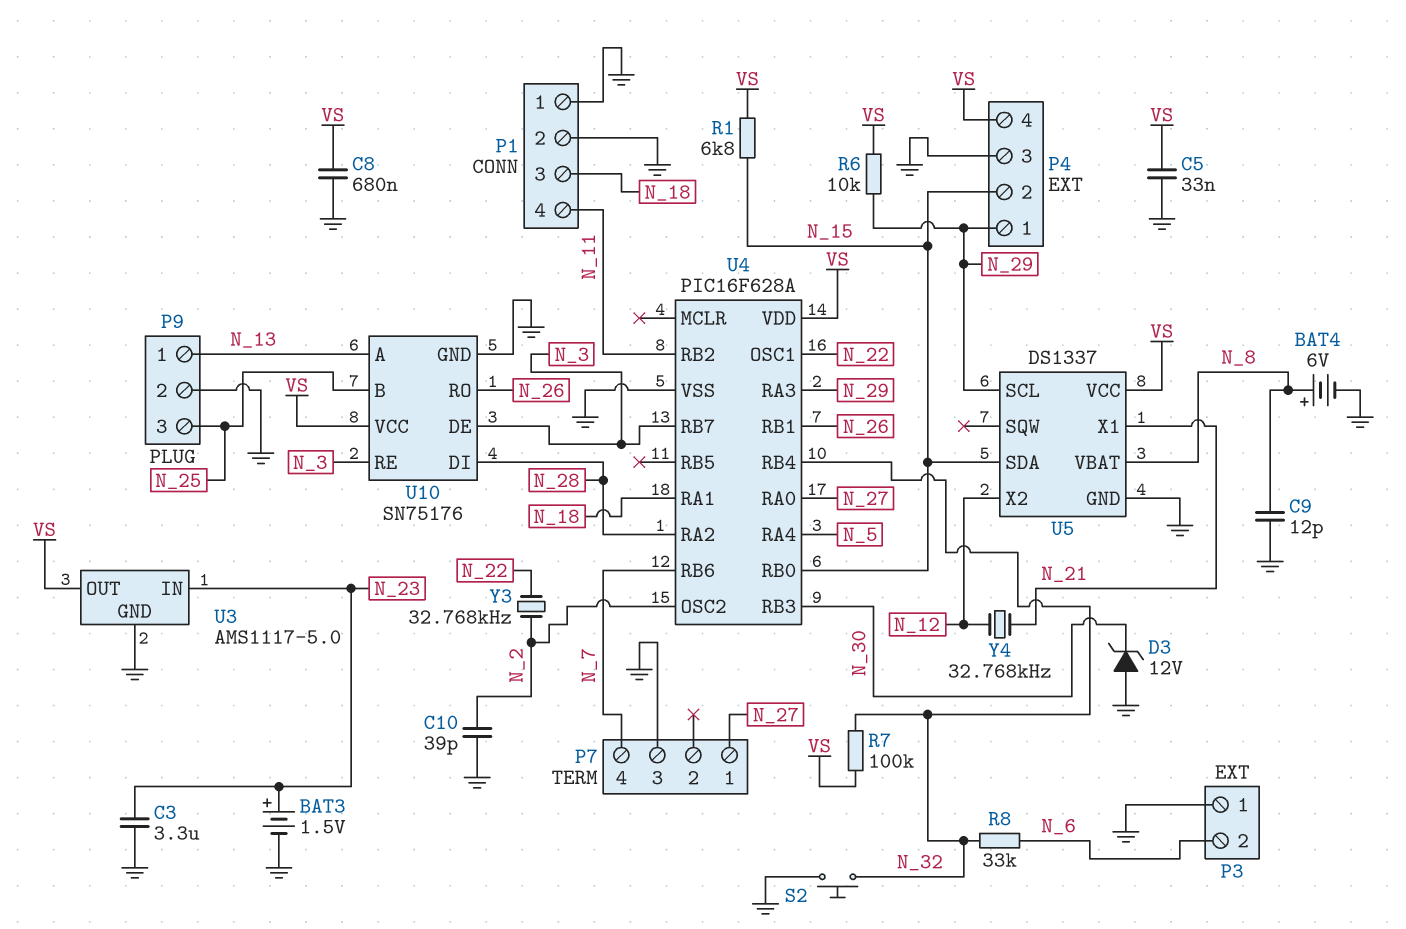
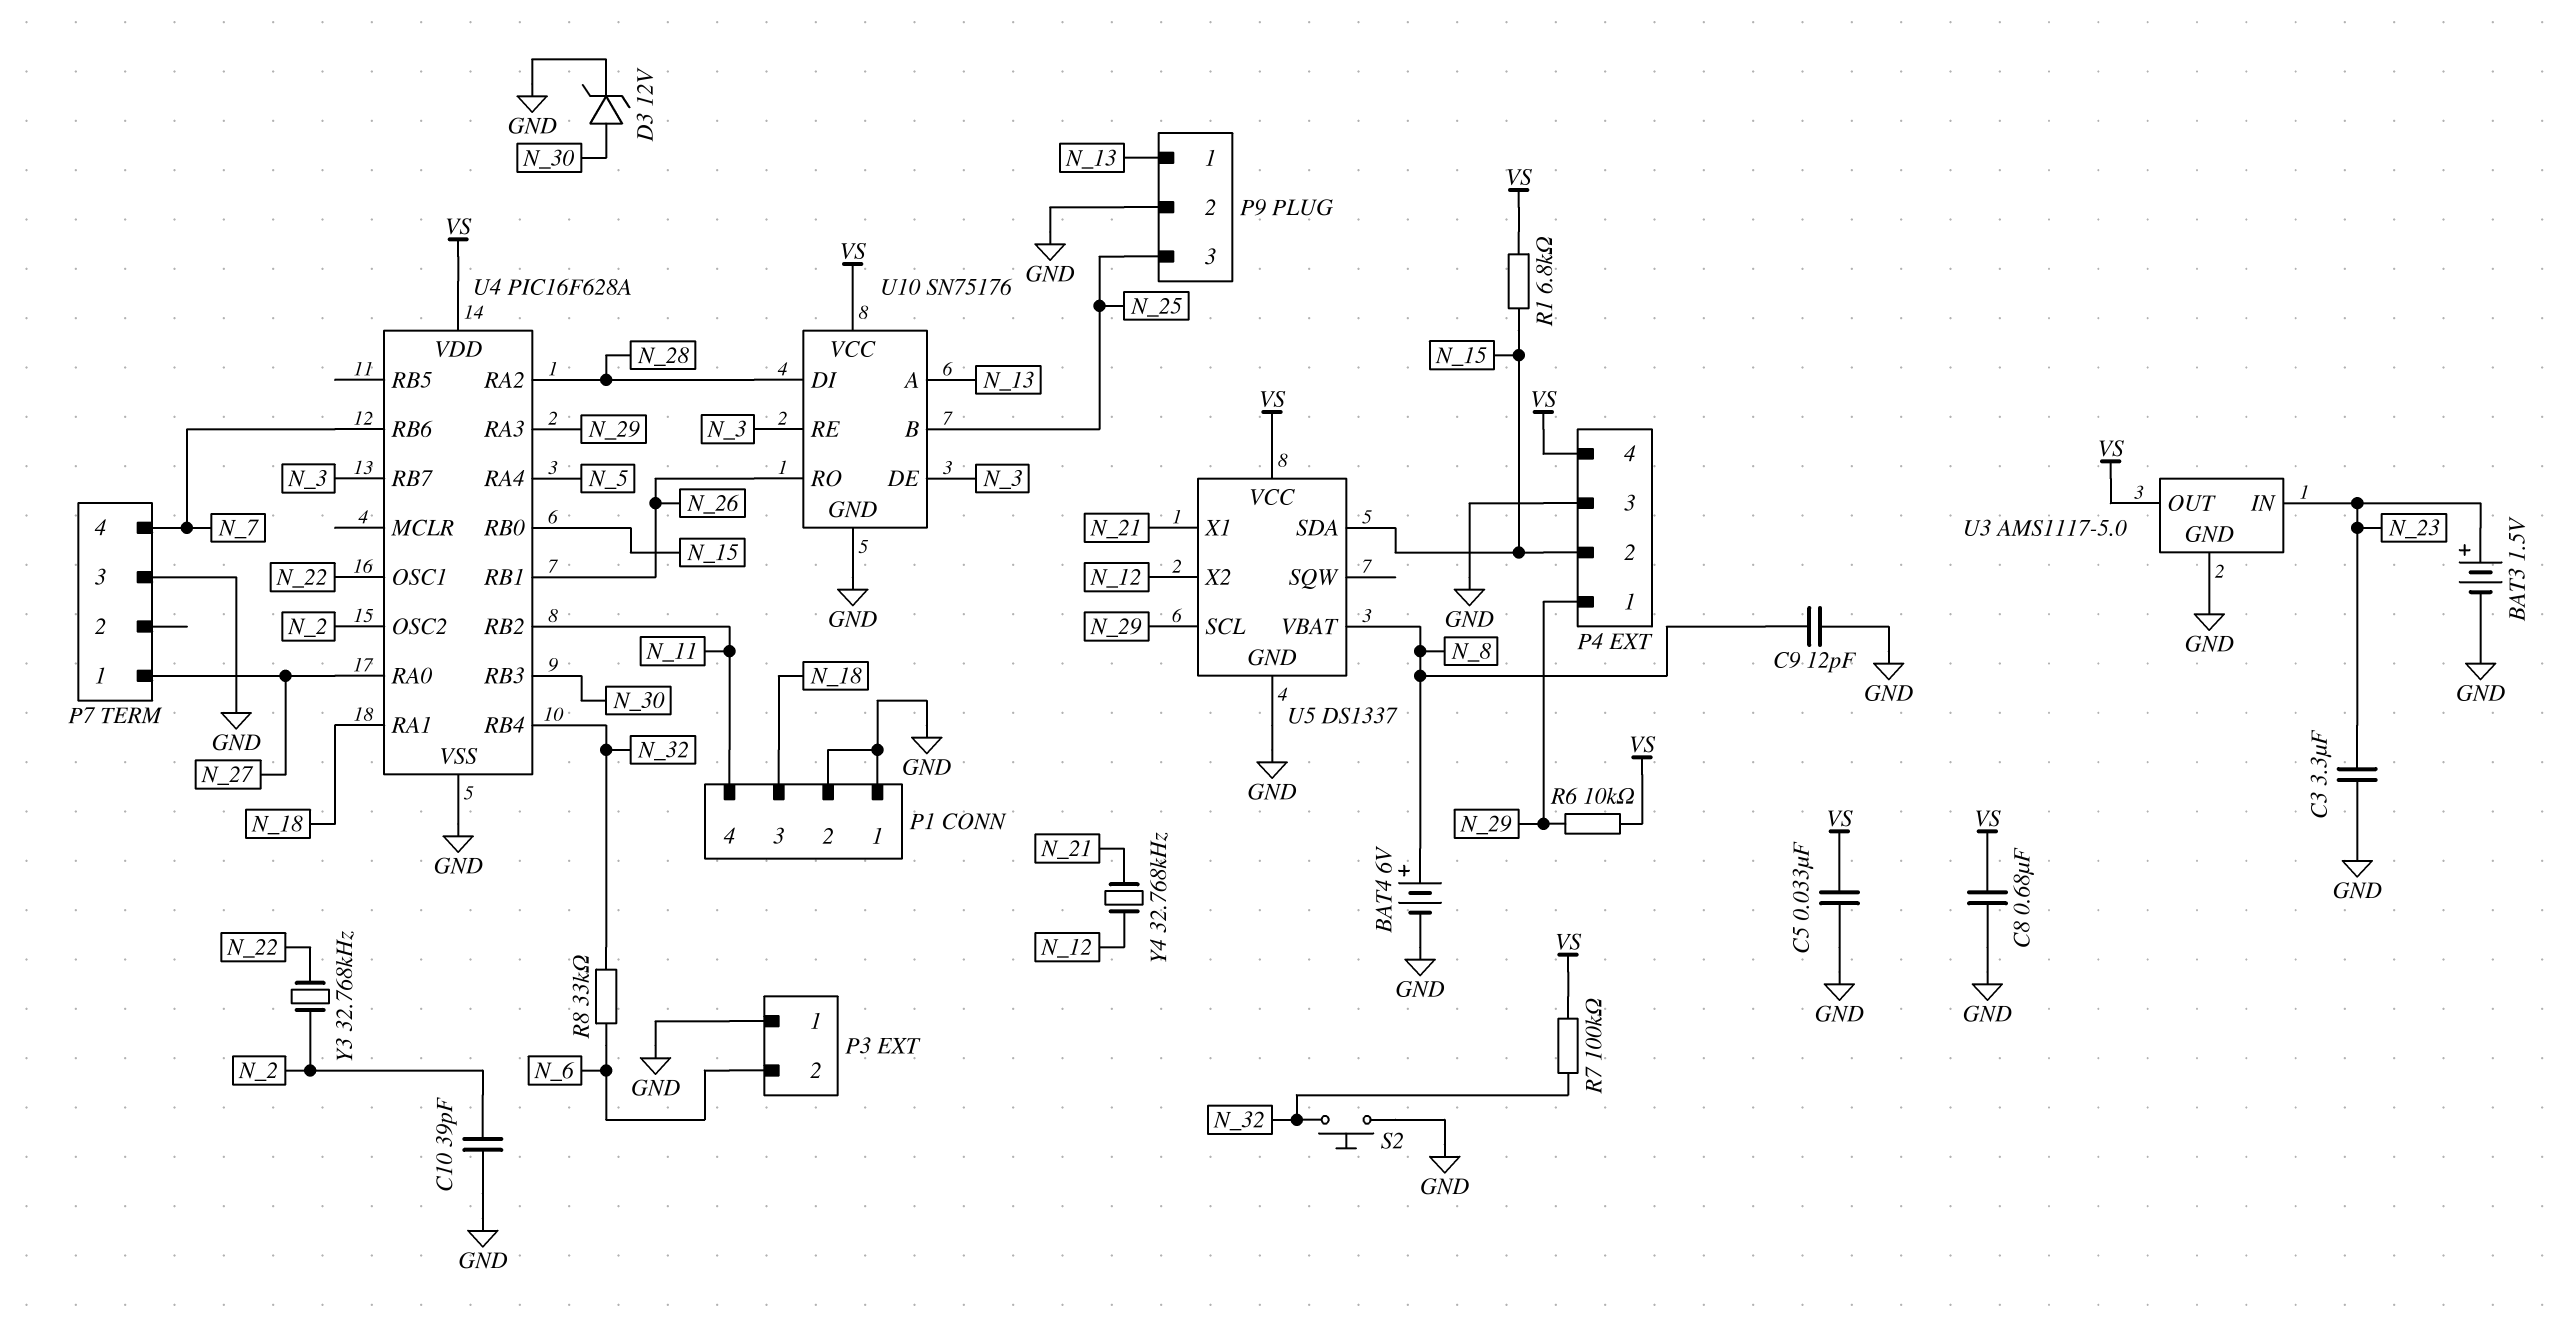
D3: zener 12V (A GND, K N_30) -> zener 12V (A N_30, K GND)

